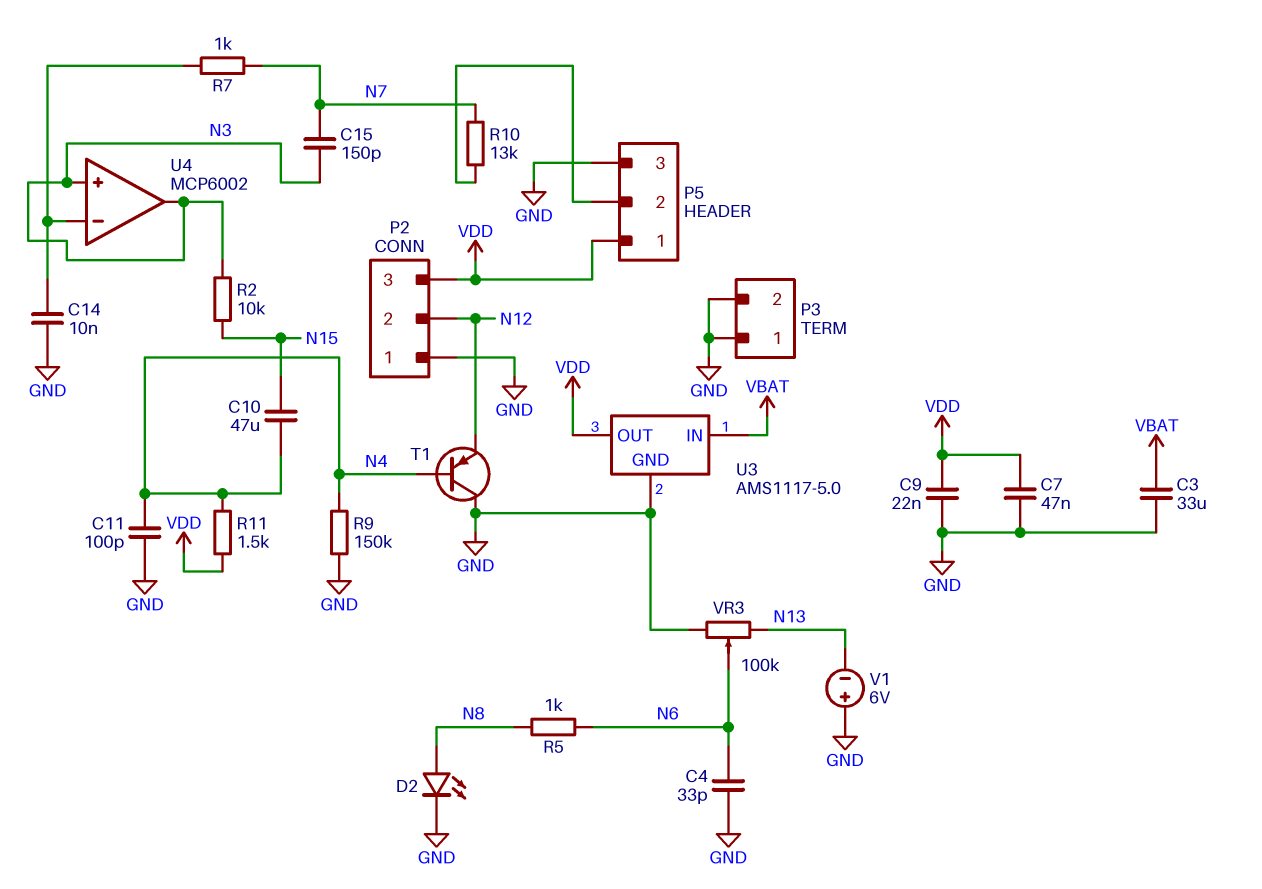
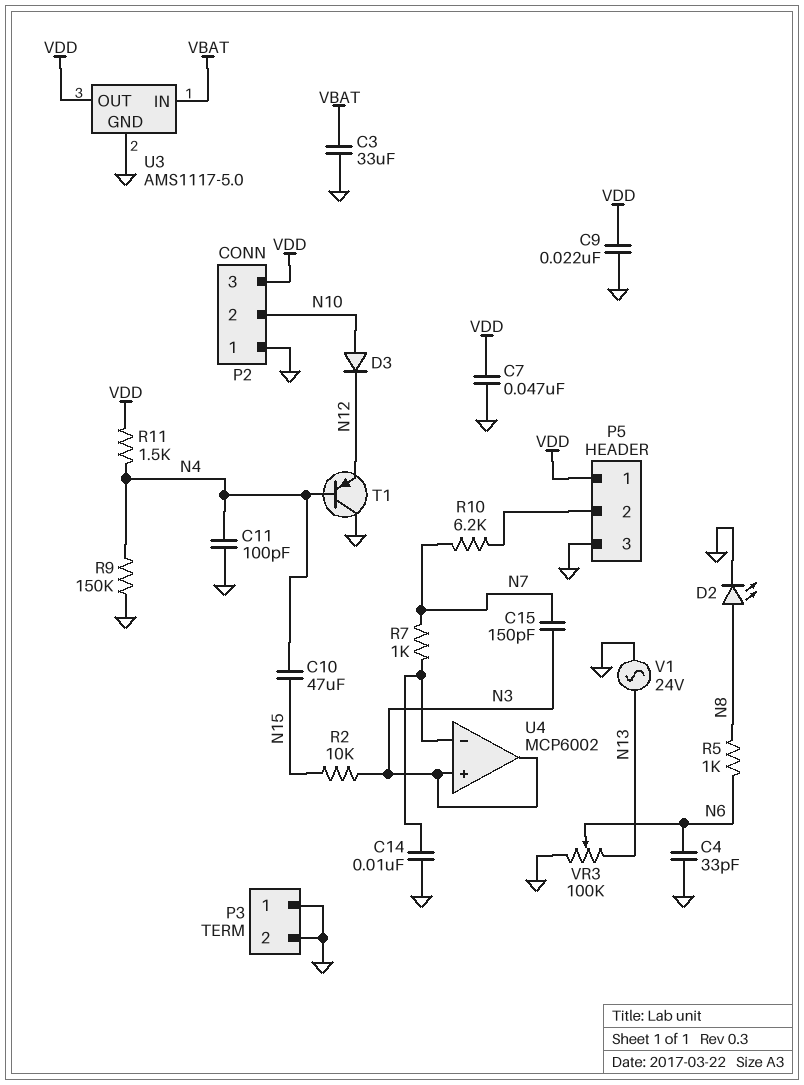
D3: none -> diode (A N10, K N12)
P2 pin 2: N12 -> N10
R10: 13k (N7, P5/2) -> 6.2k (N7, P5/2)
V1: 6V (plus GND, minus N13) -> AC 24V (GND, N13)

